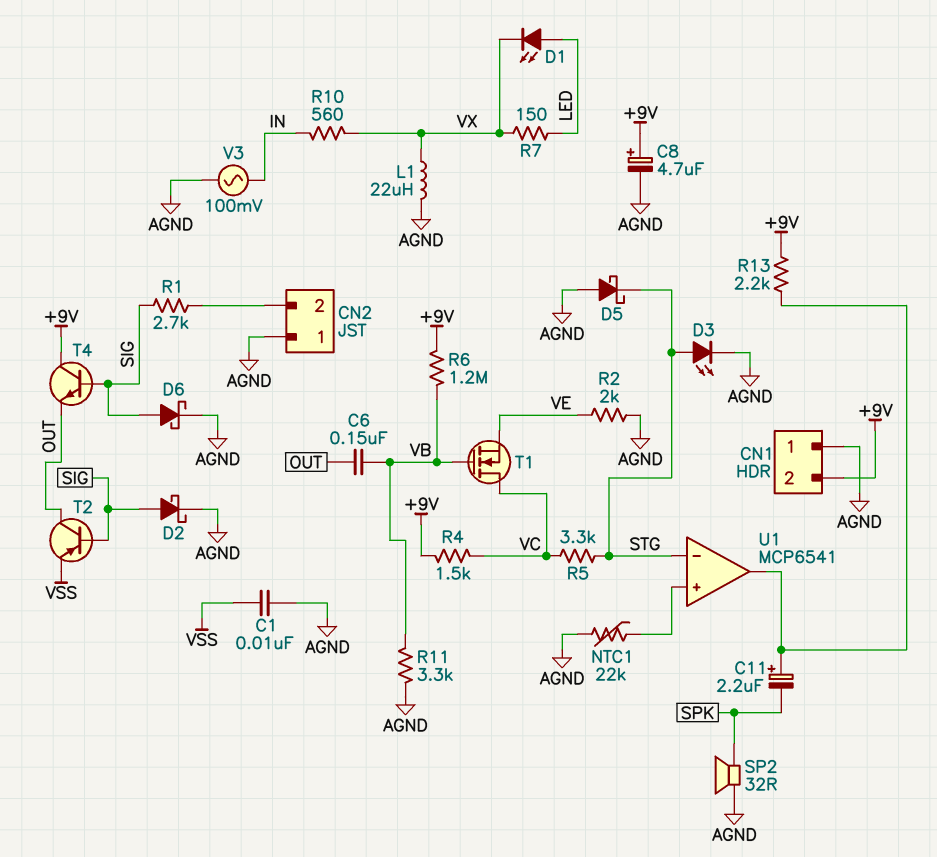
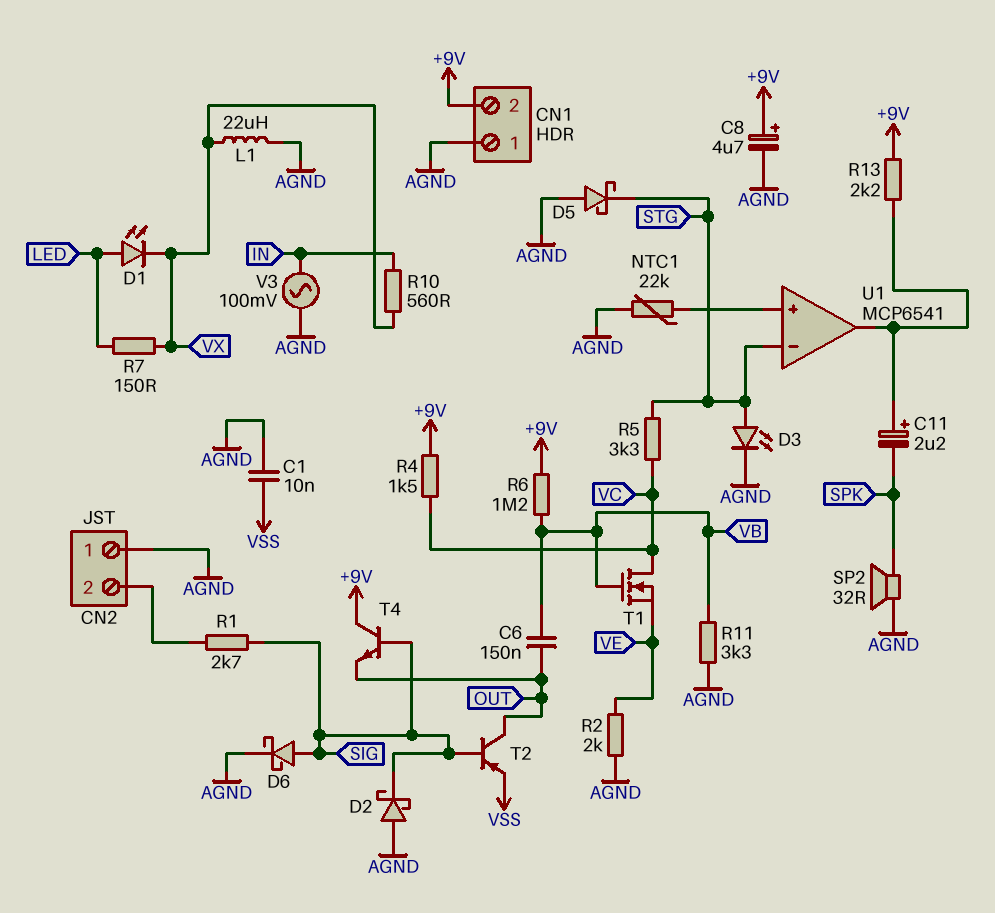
D2: schottky (A SIG, K AGND) -> schottky (A AGND, K SIG)

